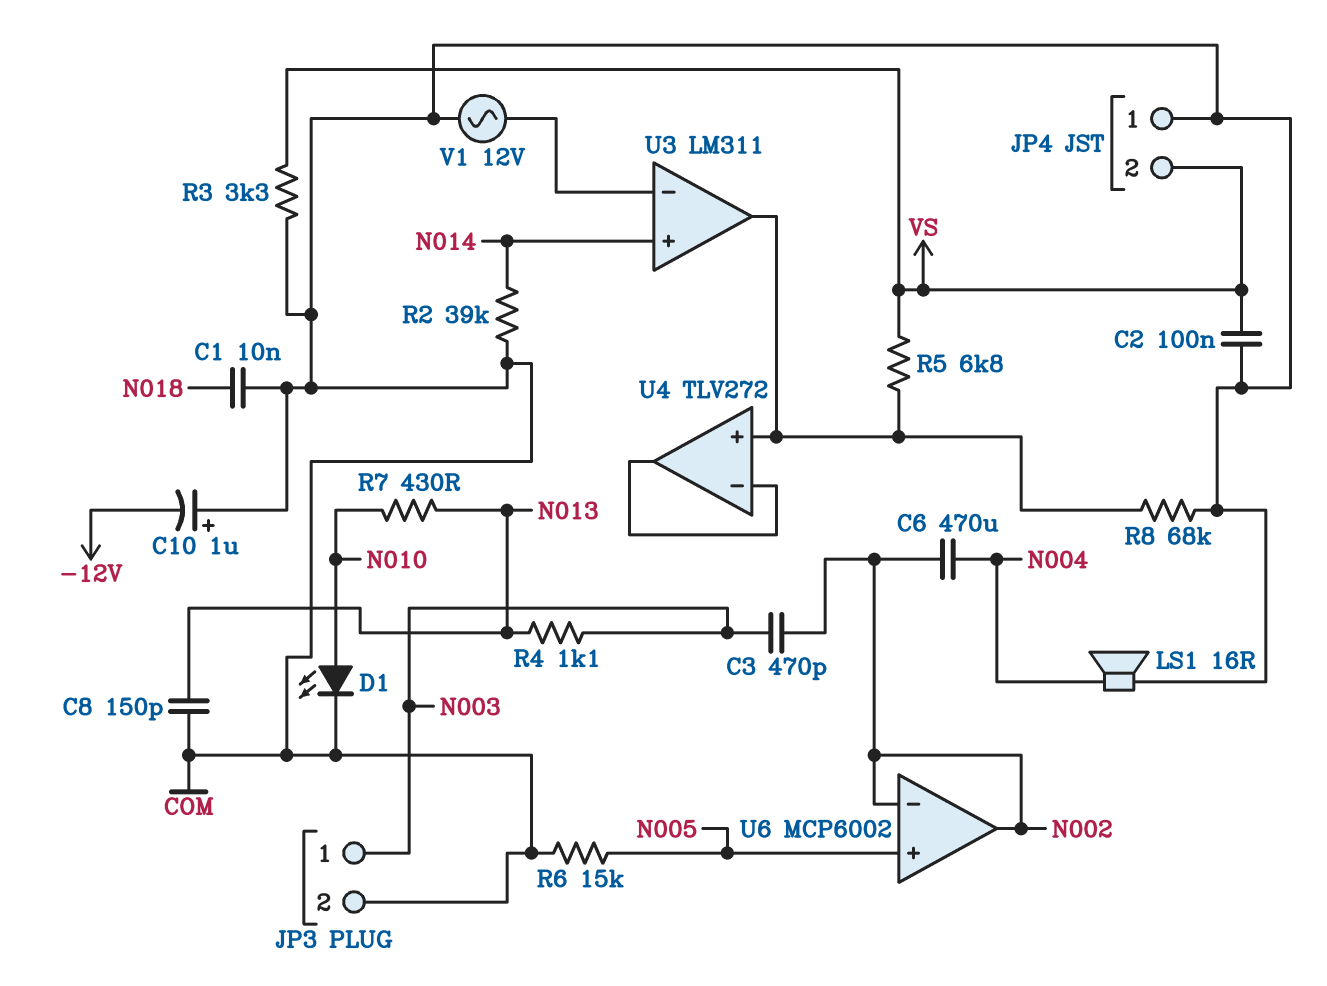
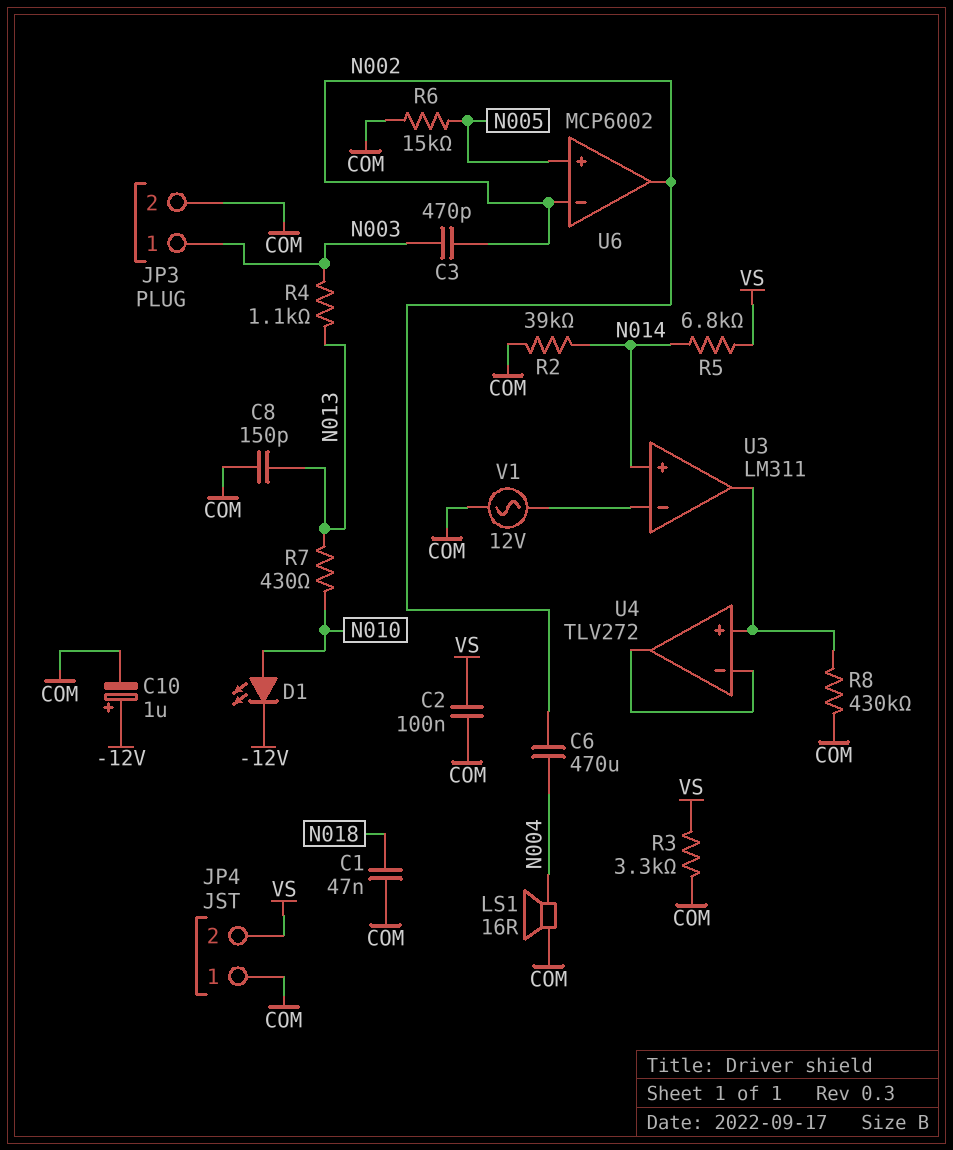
C1: 10nF (COM, N018) -> 47nF (COM, N018)
C10: 1uF (plus COM, minus -12V) -> 1uF (plus -12V, minus COM)
D1: LED (A N010, K COM) -> LED (A N010, K -12V)
R5: 6.8k (U3/out, VS) -> 6.8k (N014, VS)
R8: 68k (COM, U3/out) -> 430k (COM, U3/out)

